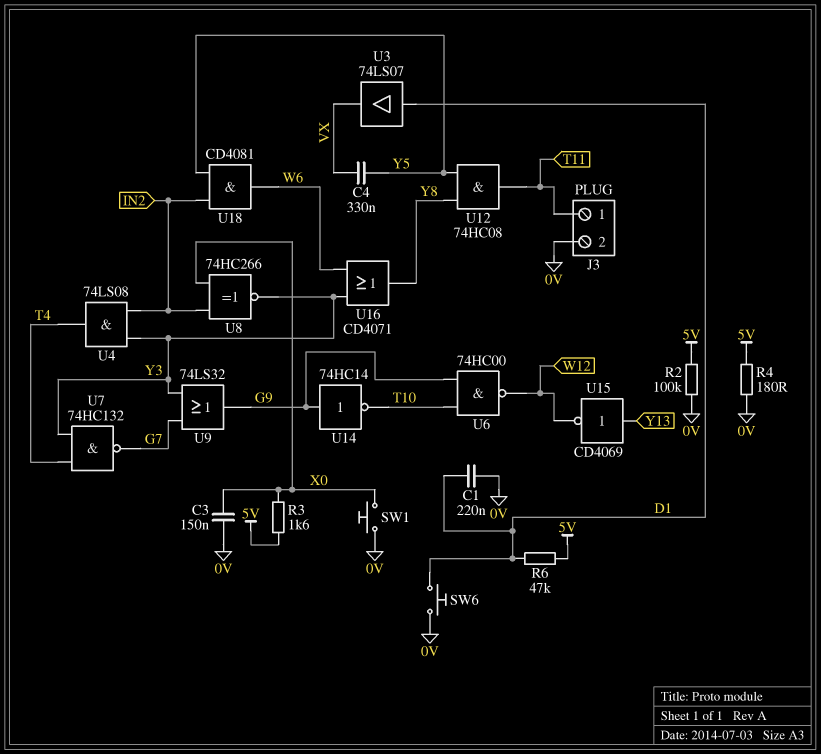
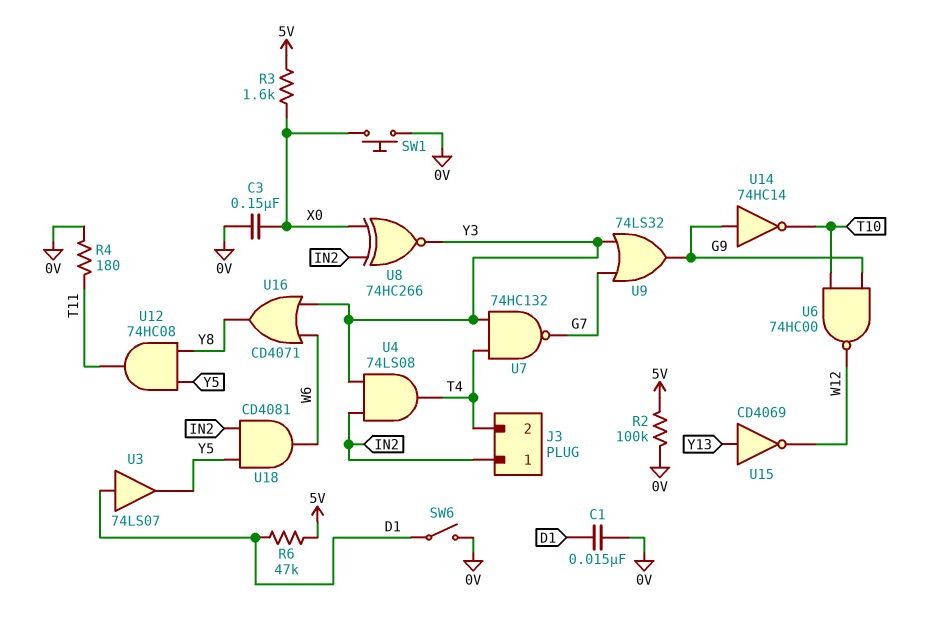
C1: 220nF (0V, D1) -> 15nF (0V, D1)
C4: 330nF (VX, Y5) -> none
J3 pin 1: T11 -> IN2
J3 pin 2: 0V -> T4
R4: 180 (0V, 5V) -> 180 (0V, T11)
SW6: button (0V, D1) -> switch (0V, D1)
U3: buffer 74LS07 (in D1, out VX) -> buffer 74LS07 (in D1, out Y5)

